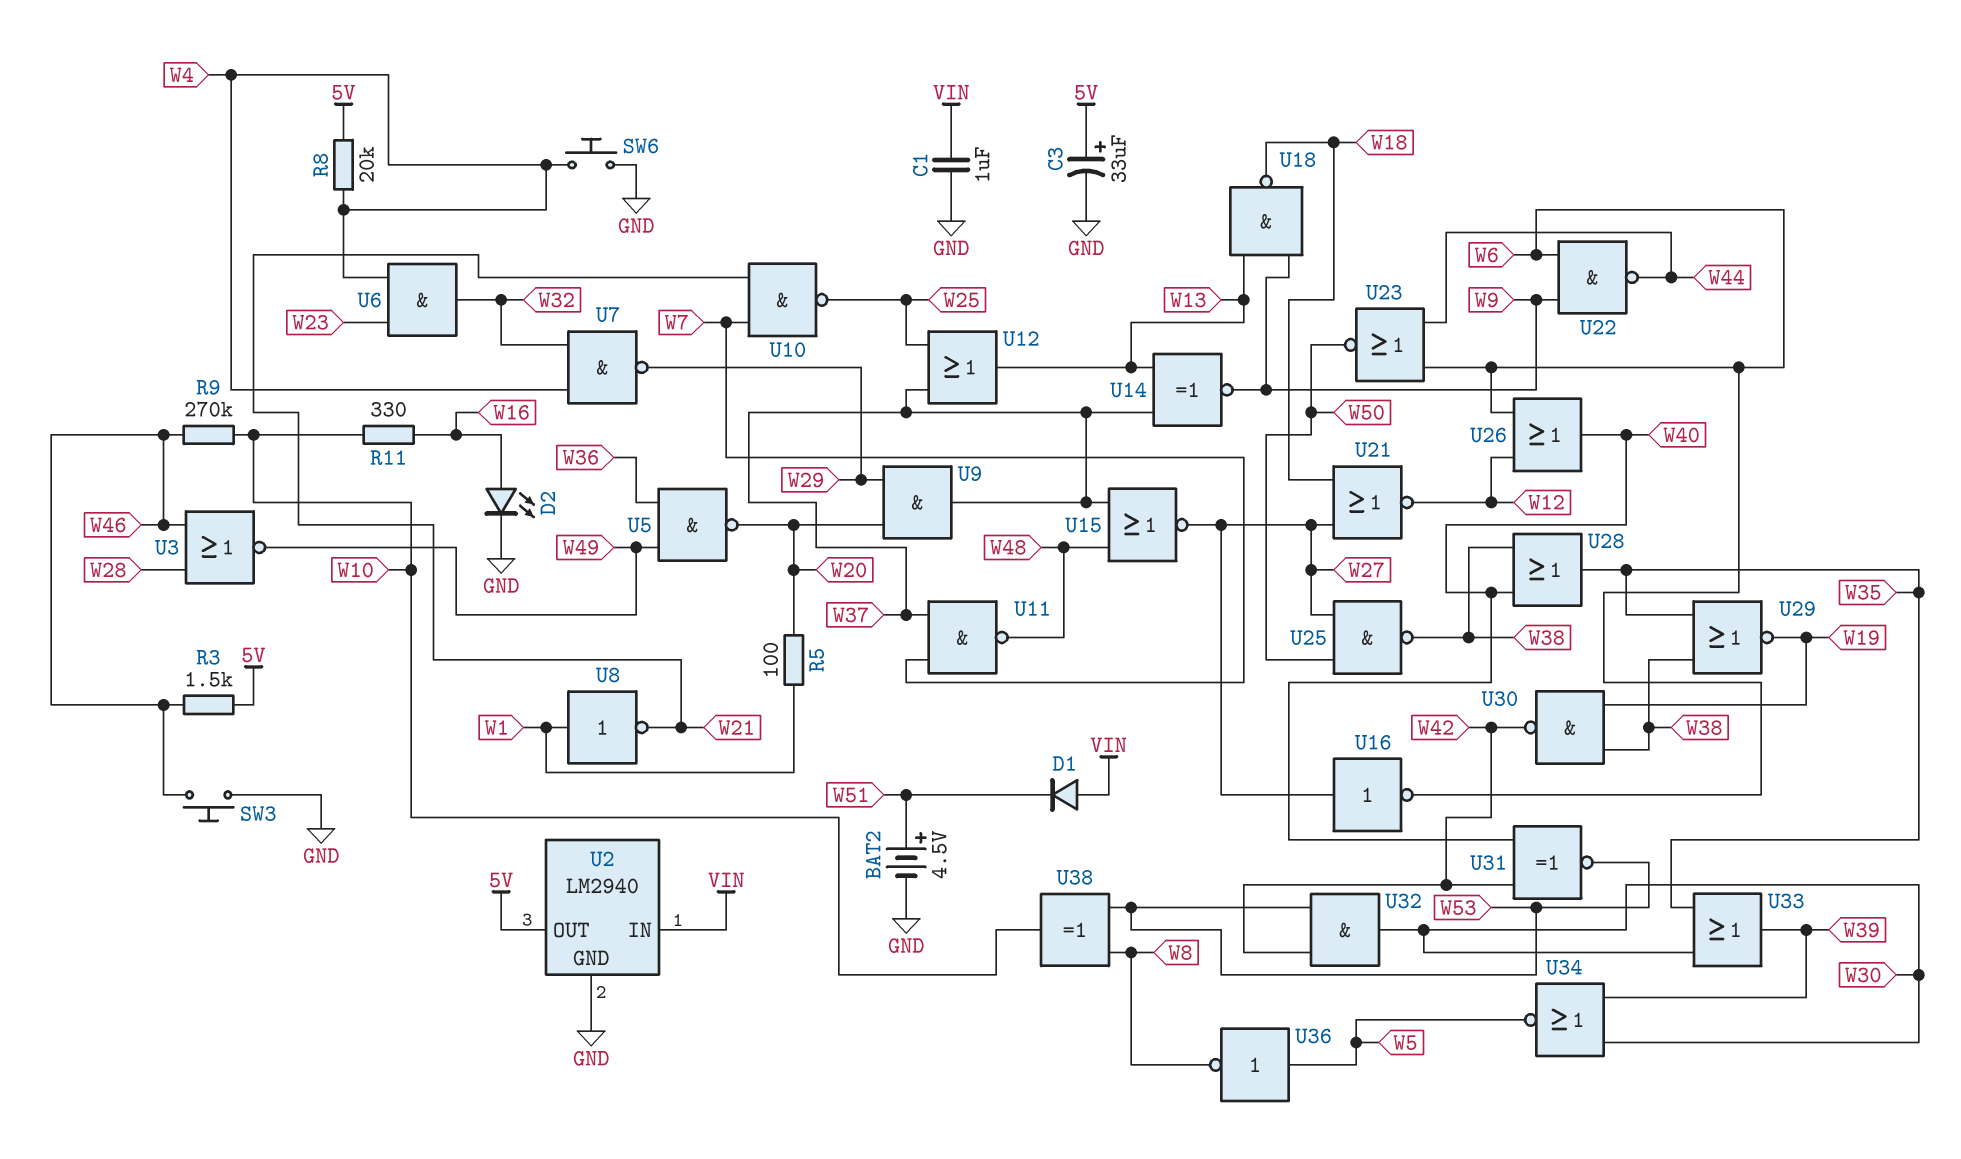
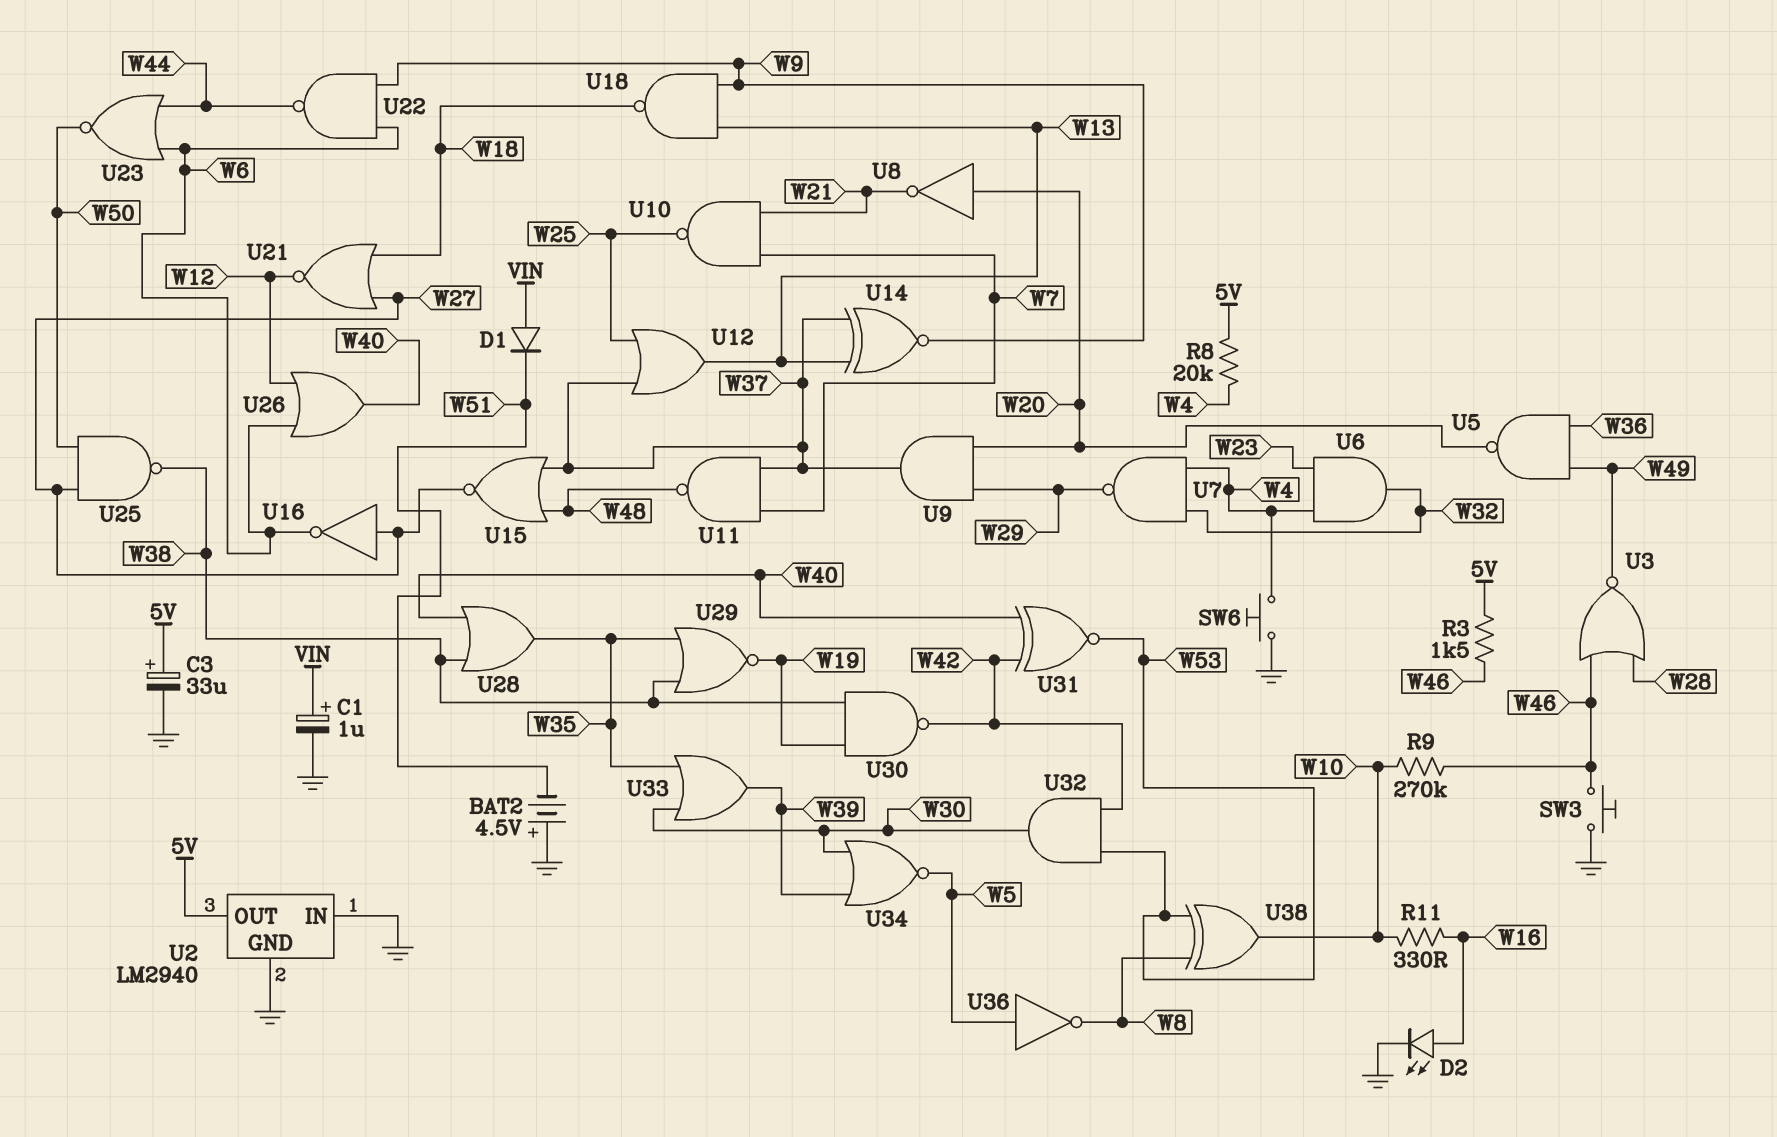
BAT2: 4.5V (plus W51, minus GND) -> 4.5V (plus GND, minus W51)
C1: 1uF (GND, VIN) -> 1uF (plus VIN, minus GND)
R5: 100 (W1, W20) -> none
U2 pin IN: VIN -> GND
U8: NOT (in W1, out W21) -> NOT (in W20, out W21)

